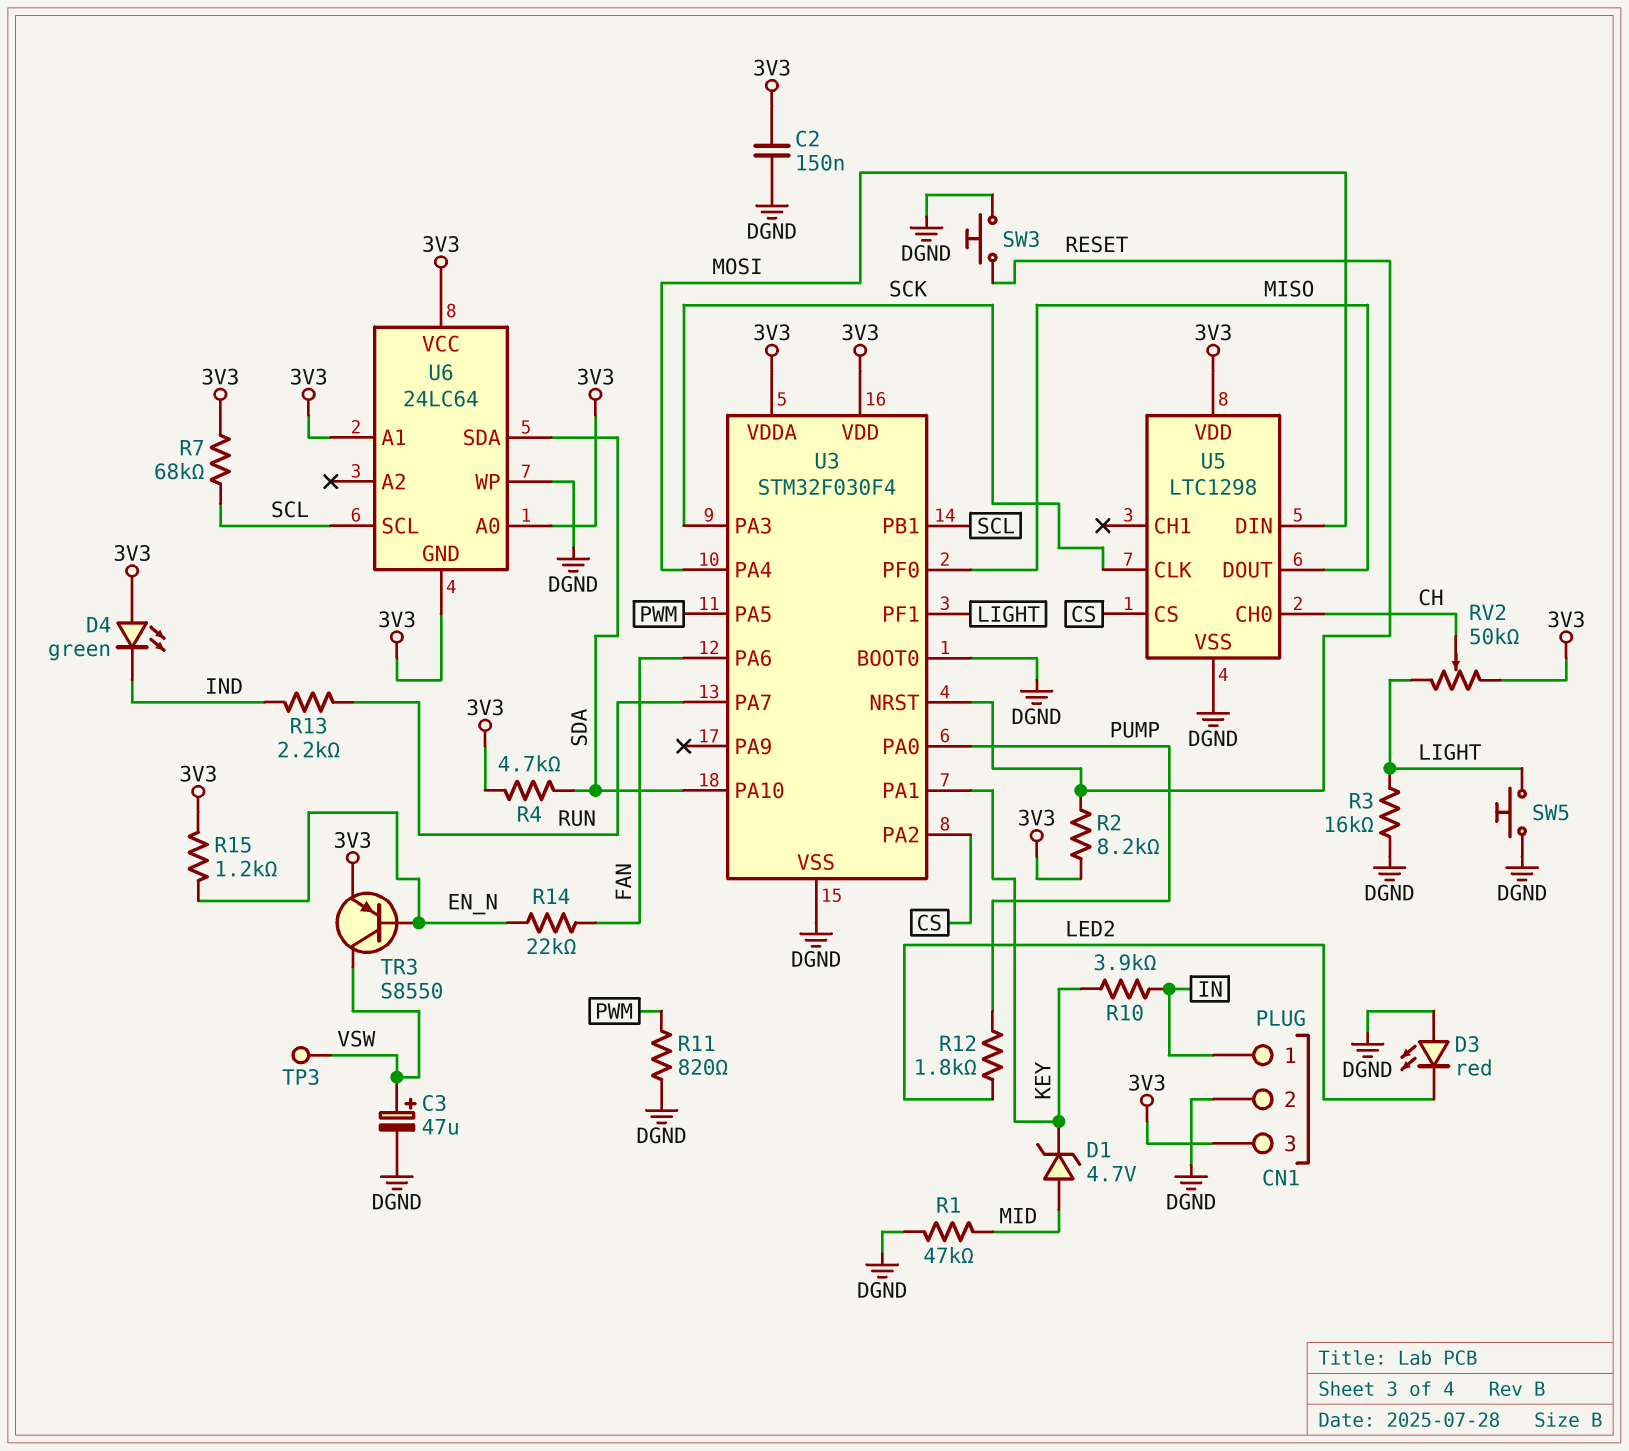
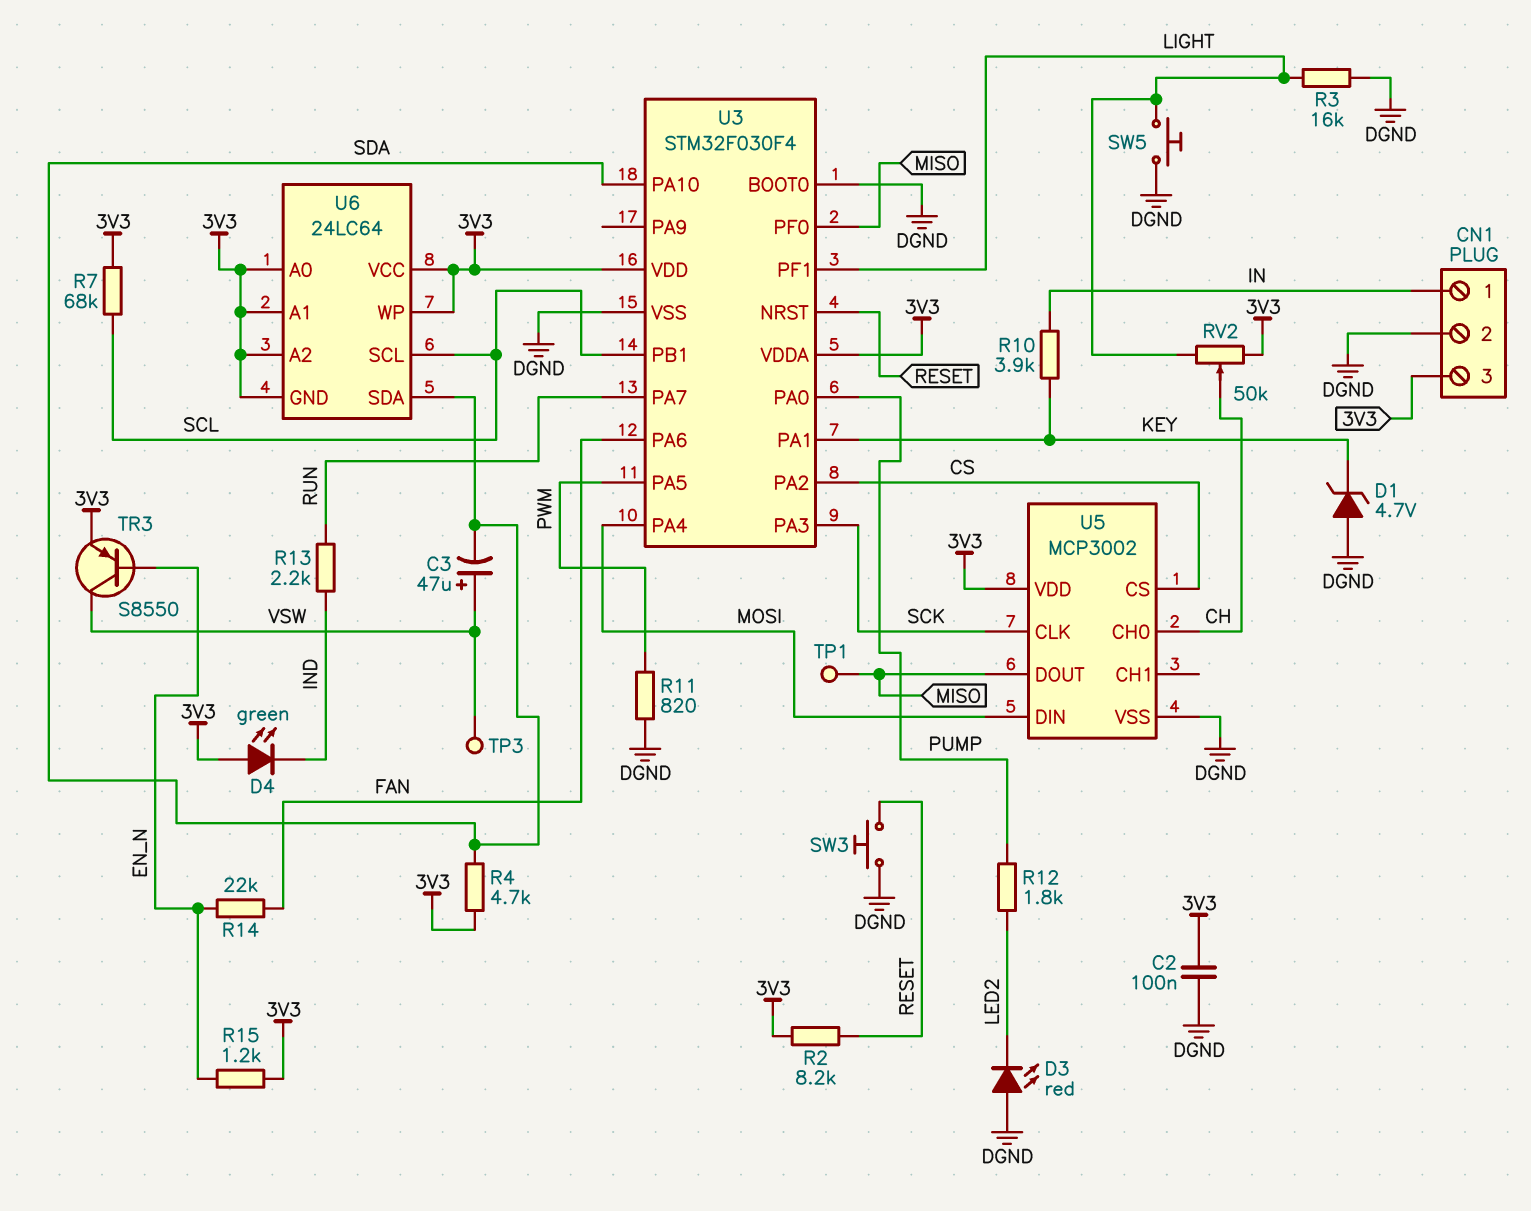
C2: 150nF (3V3, DGND) -> 100nF (3V3, DGND)
C3: 47uF (plus VSW, minus DGND) -> 47uF (plus VSW, minus SDA)
D1: zener 4.7V (A MID, K KEY) -> zener 4.7V (A DGND, K KEY)
R1: 47k (DGND, MID) -> none
TP1: none -> test point (MISO)
U5: LTC1298 -> MCP3002
U6 pin A2: none -> 3V3
U6 pin WP: DGND -> 3V3

